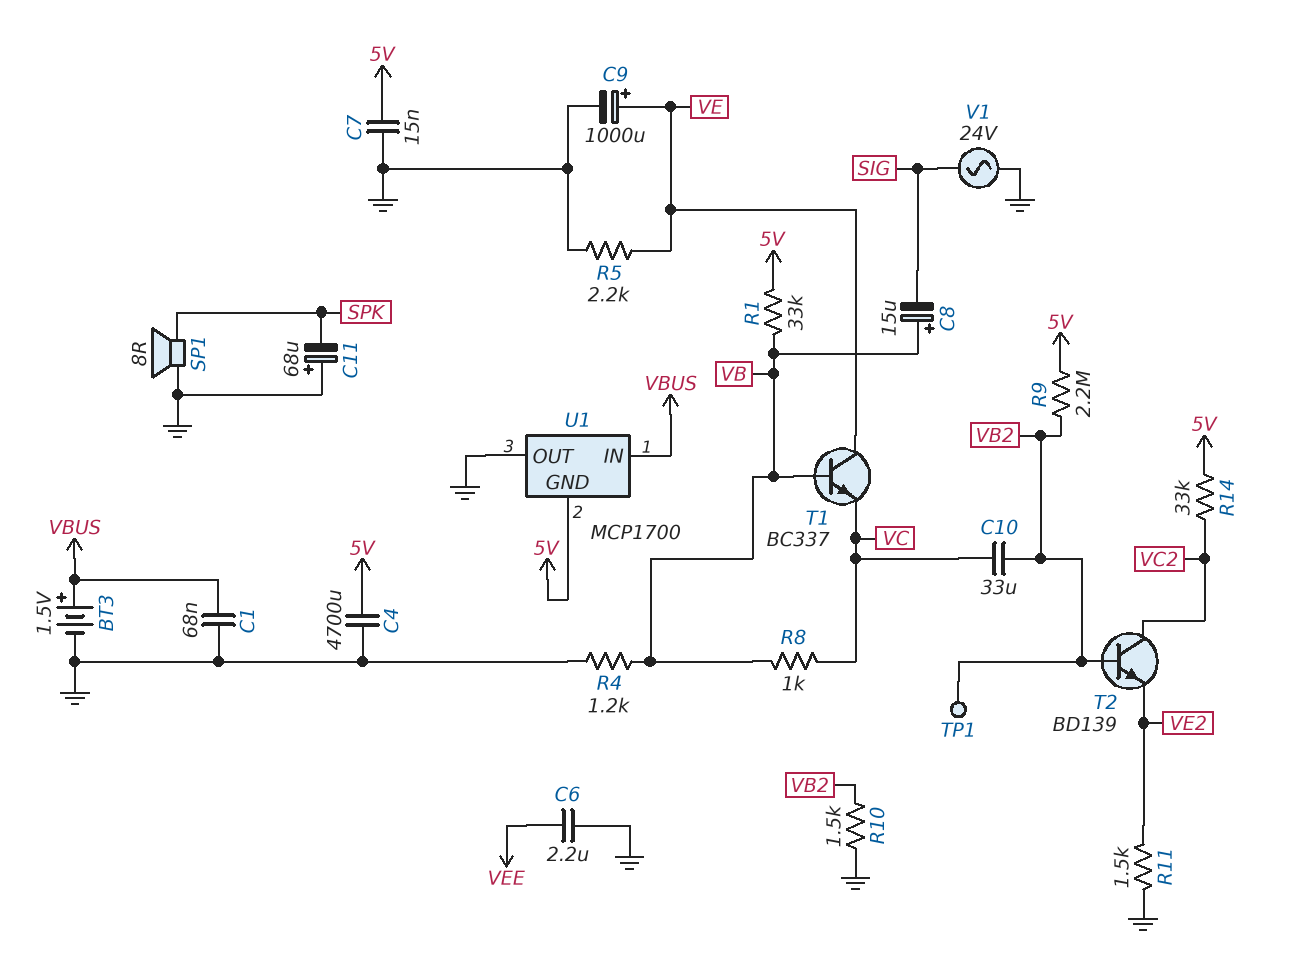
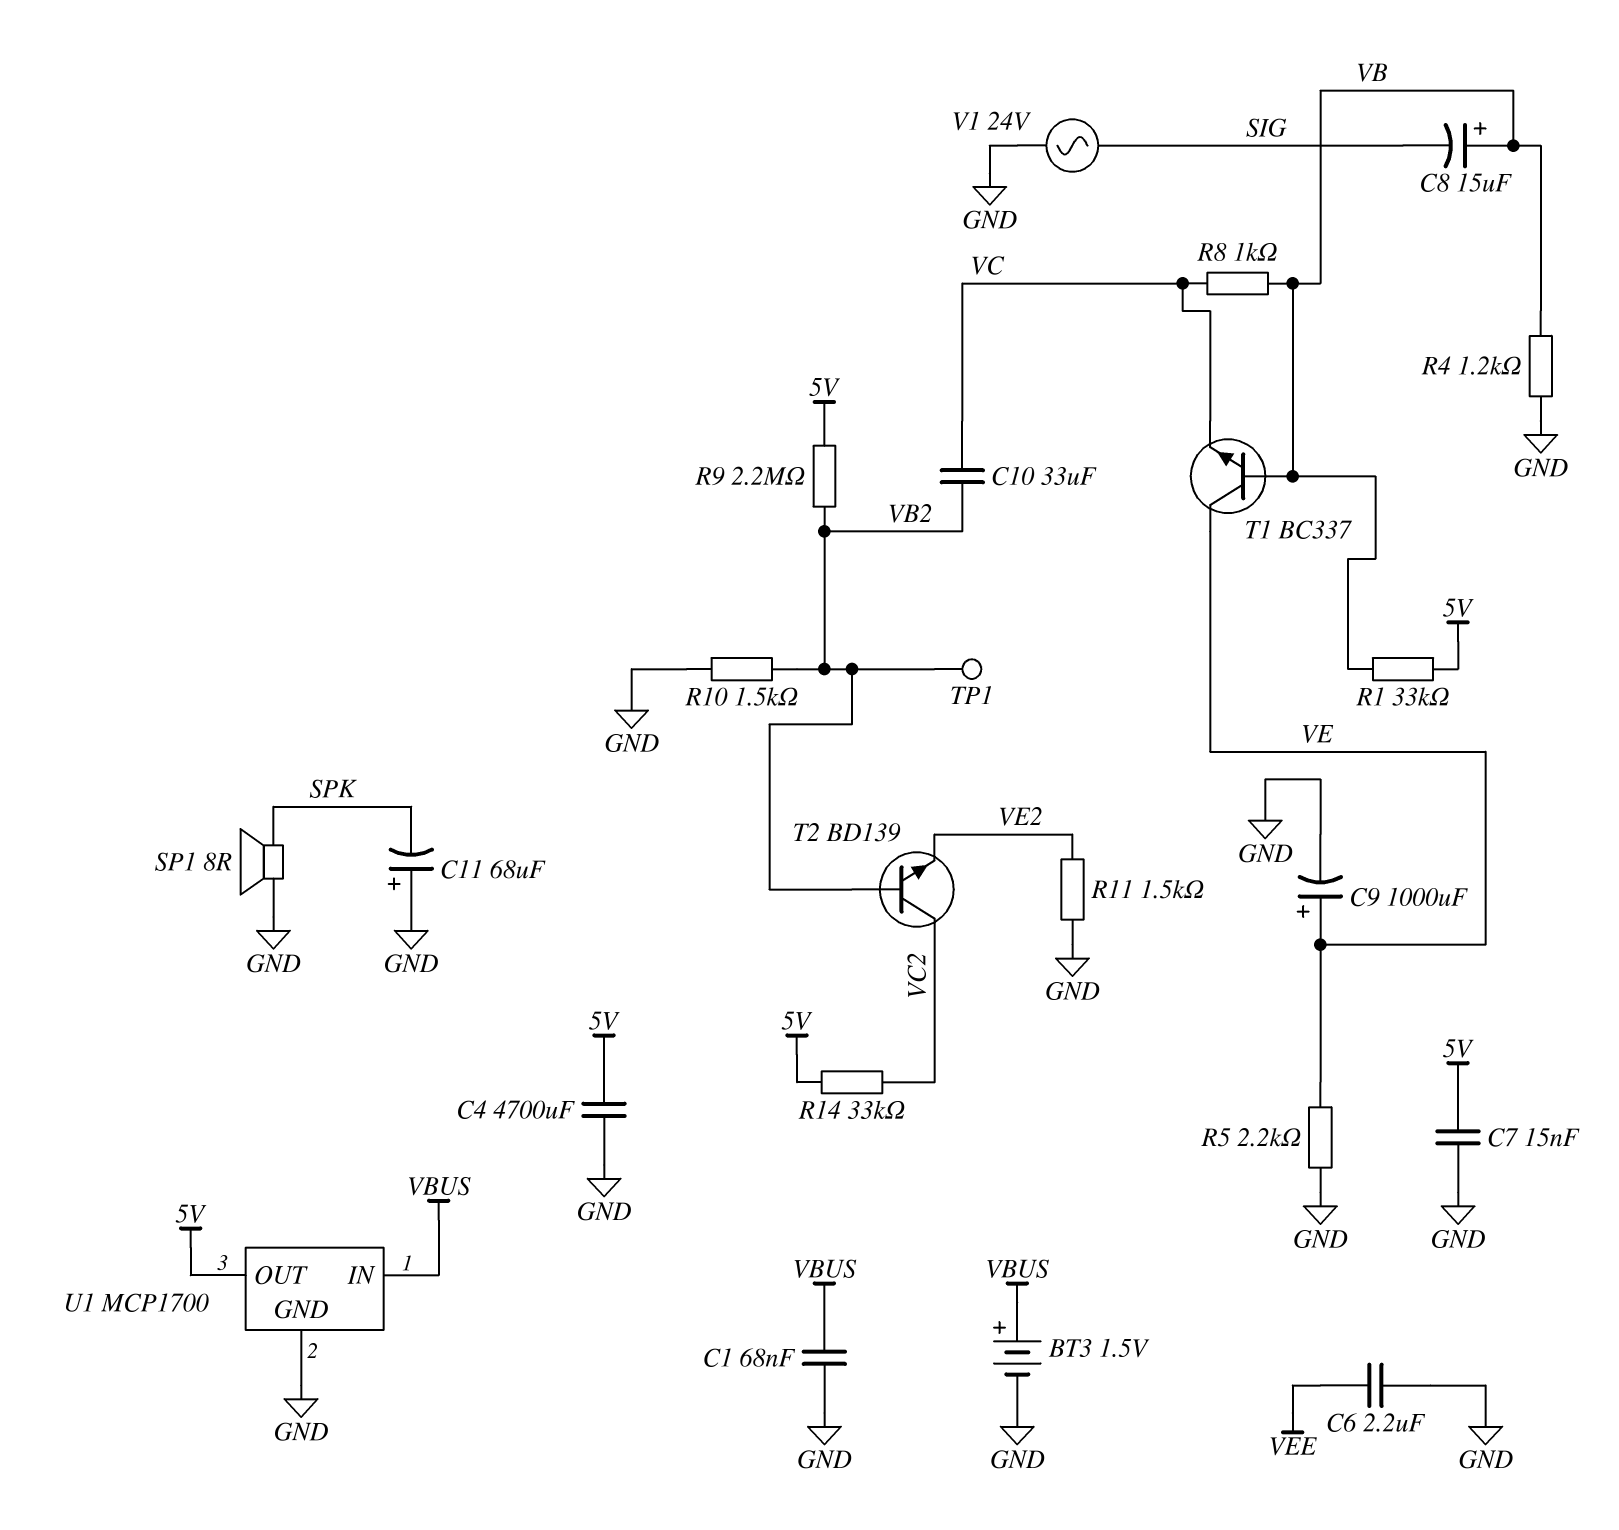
U1 pin GND: 5V -> GND
U1 pin OUT: GND -> 5V

